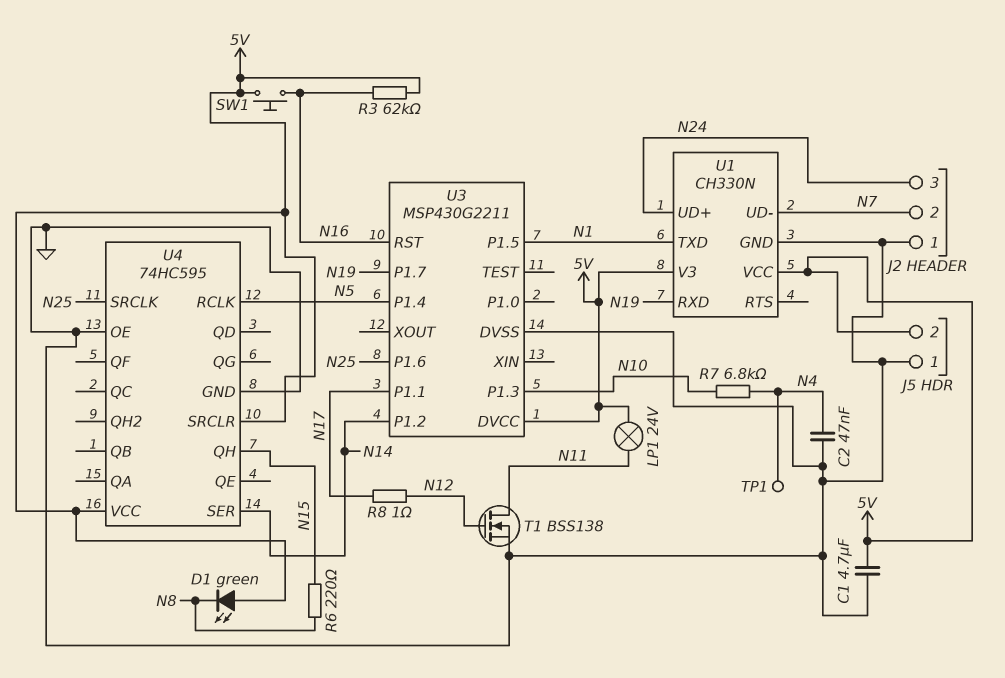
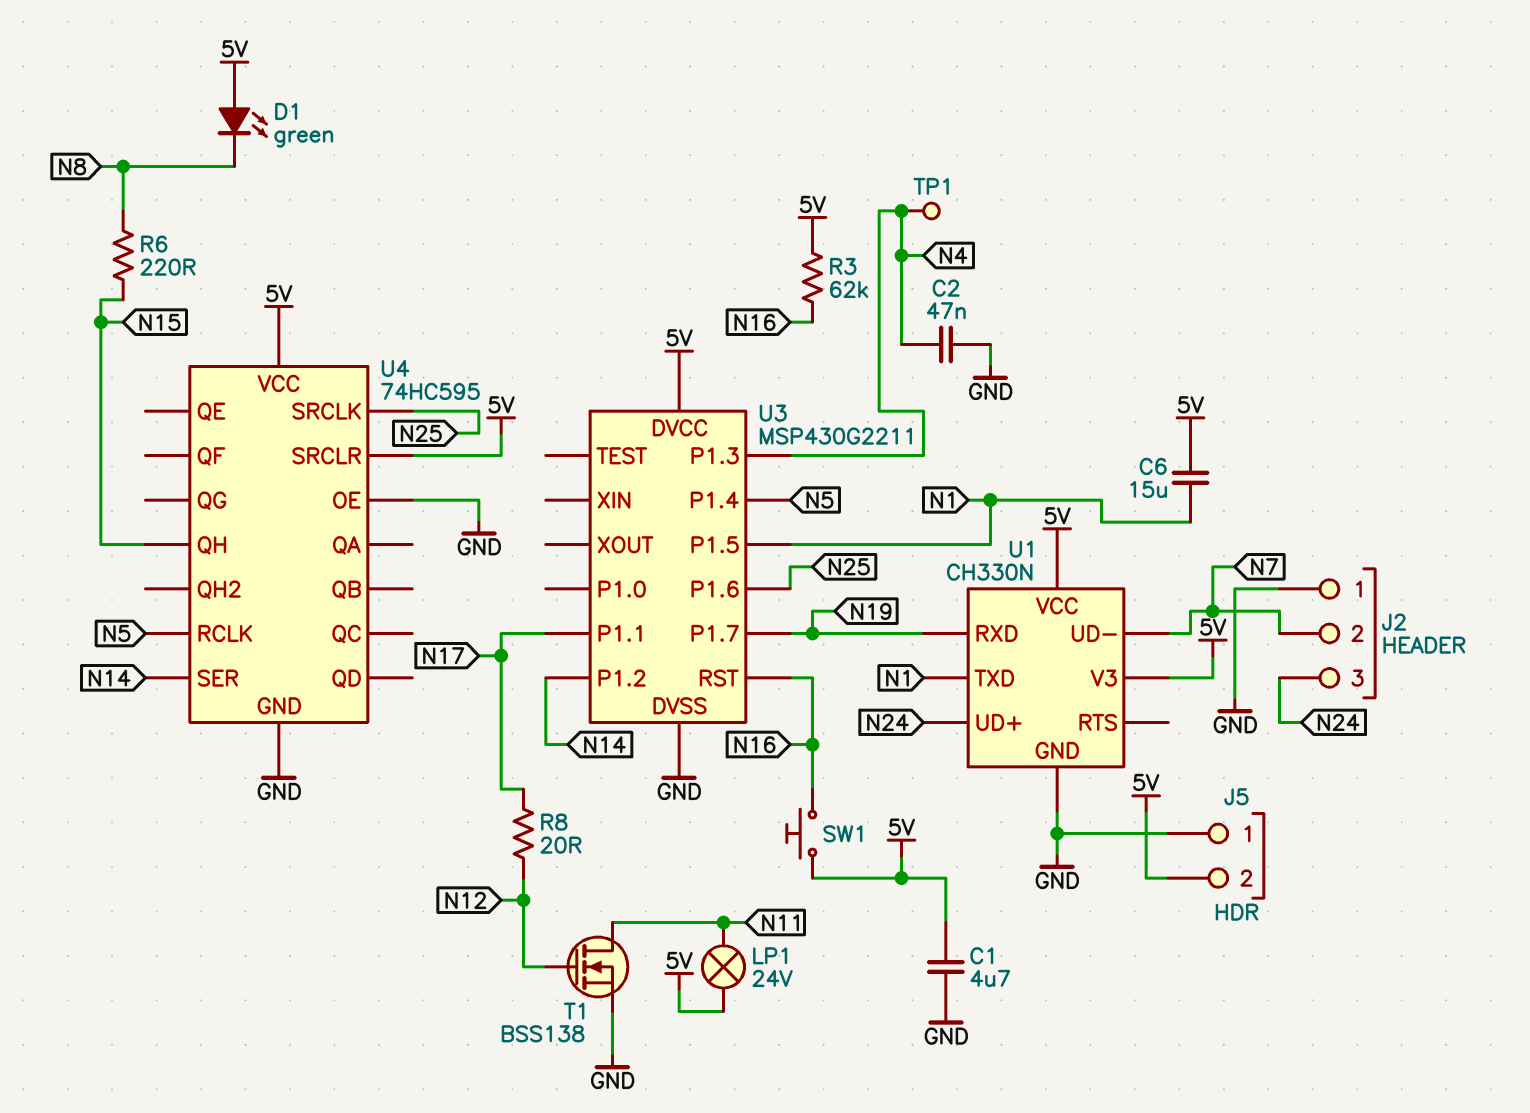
C6: none -> 15uF (5V, N1)
R7: 6.8k (N4, N10) -> none
R8: 1 (N12, N17) -> 20 (N12, N17)
U3 pin P1.3: N10 -> N4

